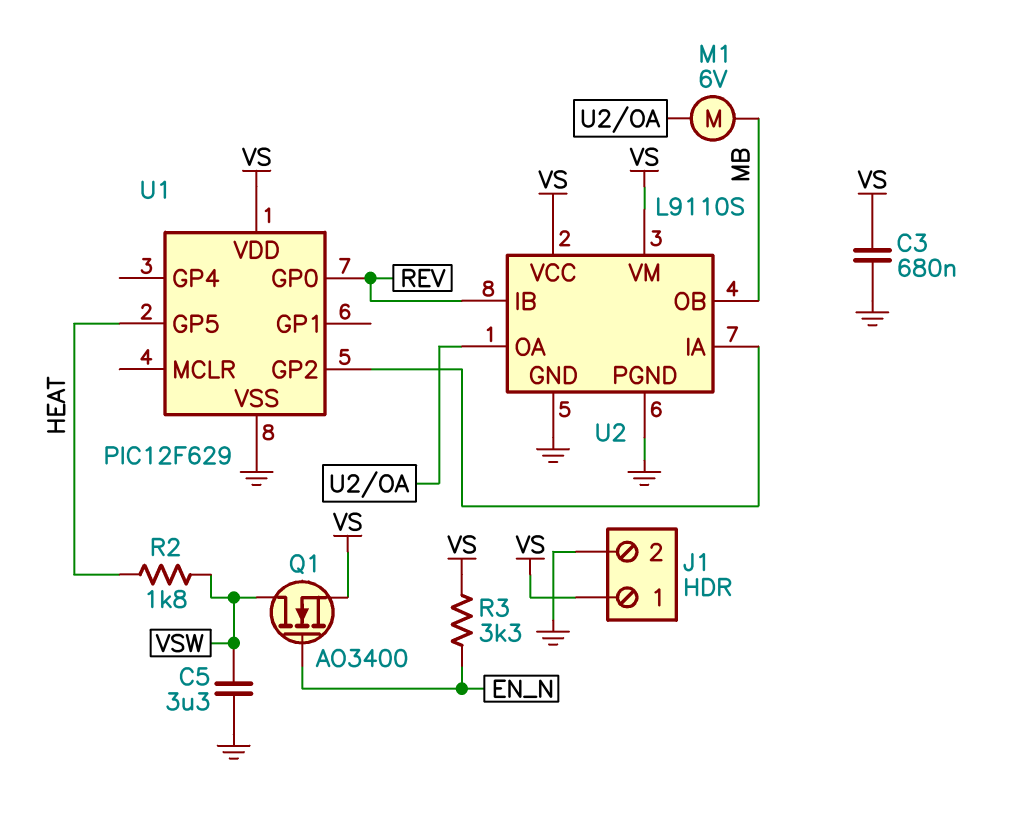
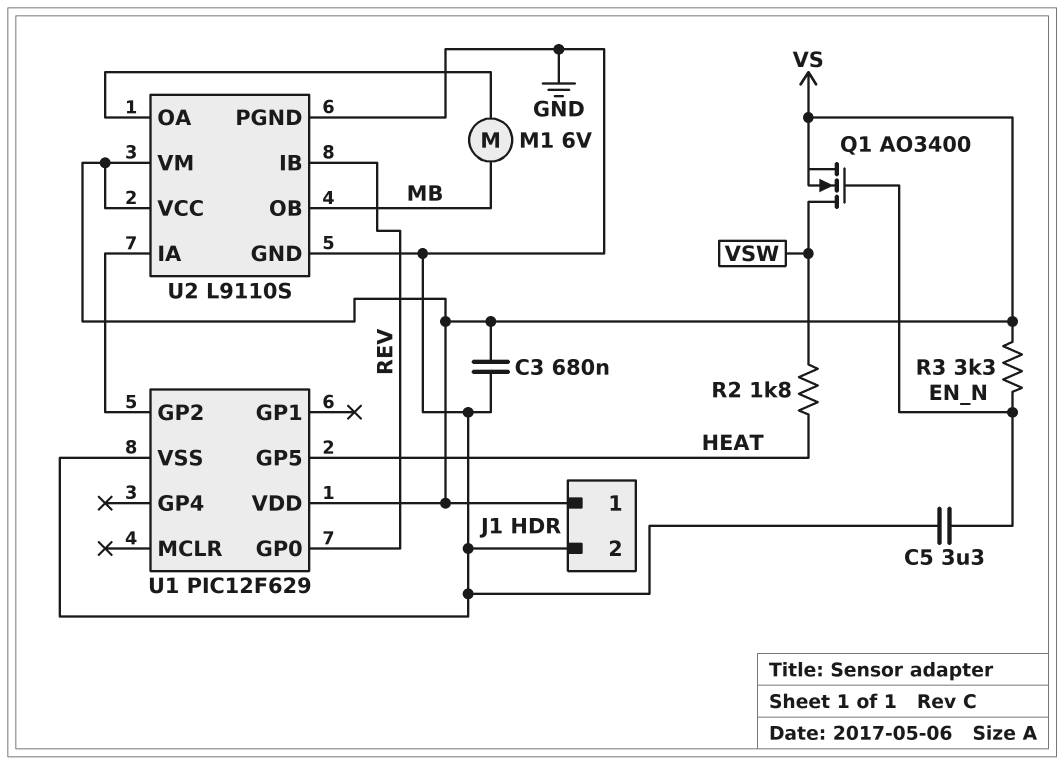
C5: 3.3uF (GND, VSW) -> 3.3uF (EN_N, GND)

